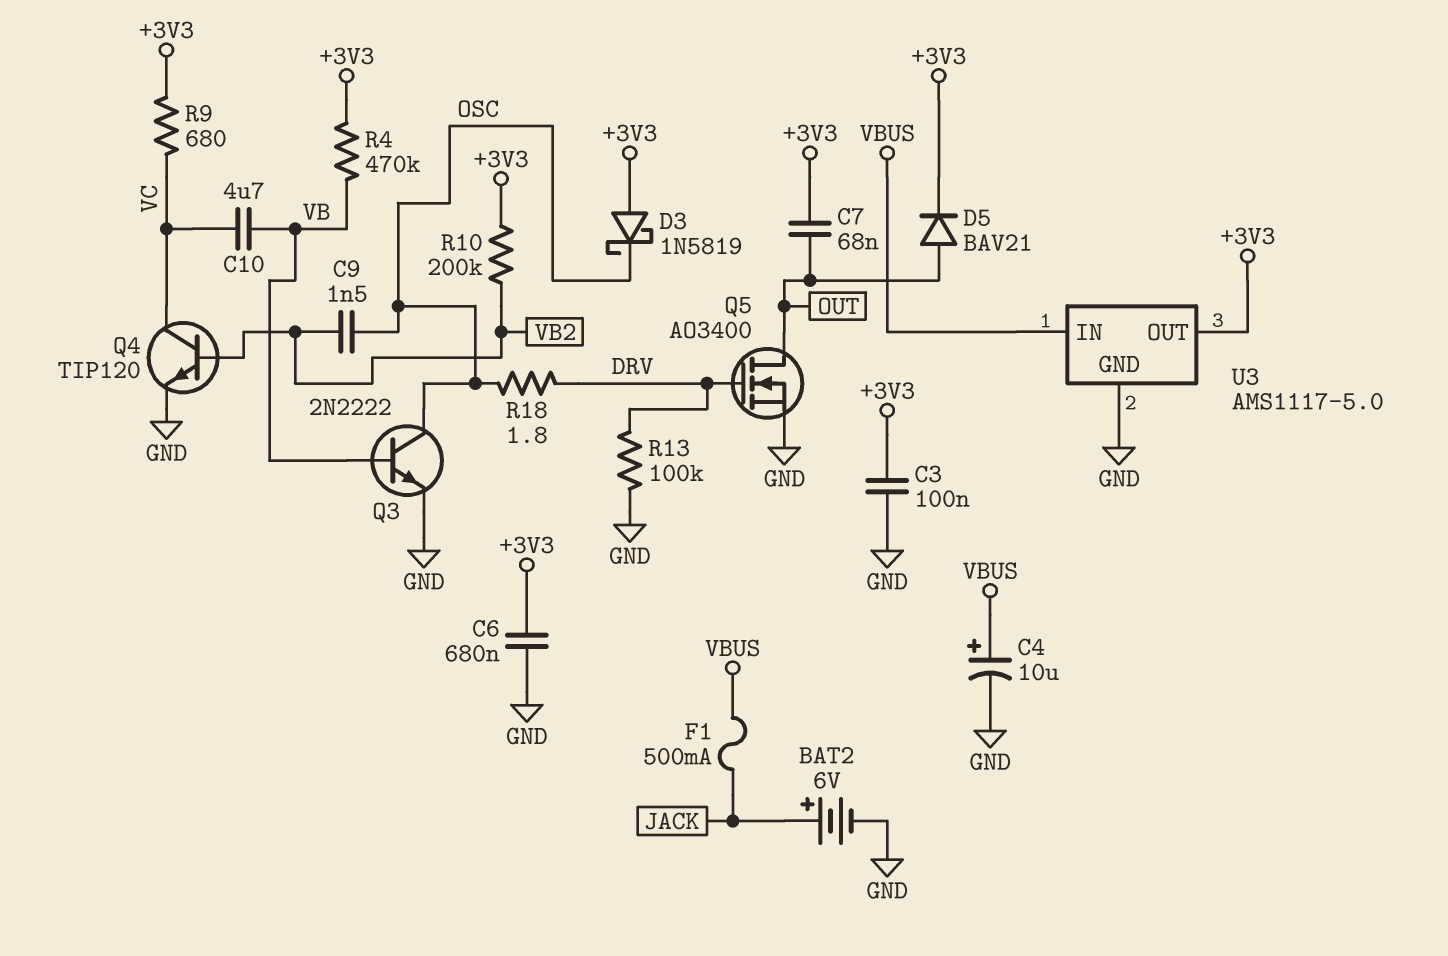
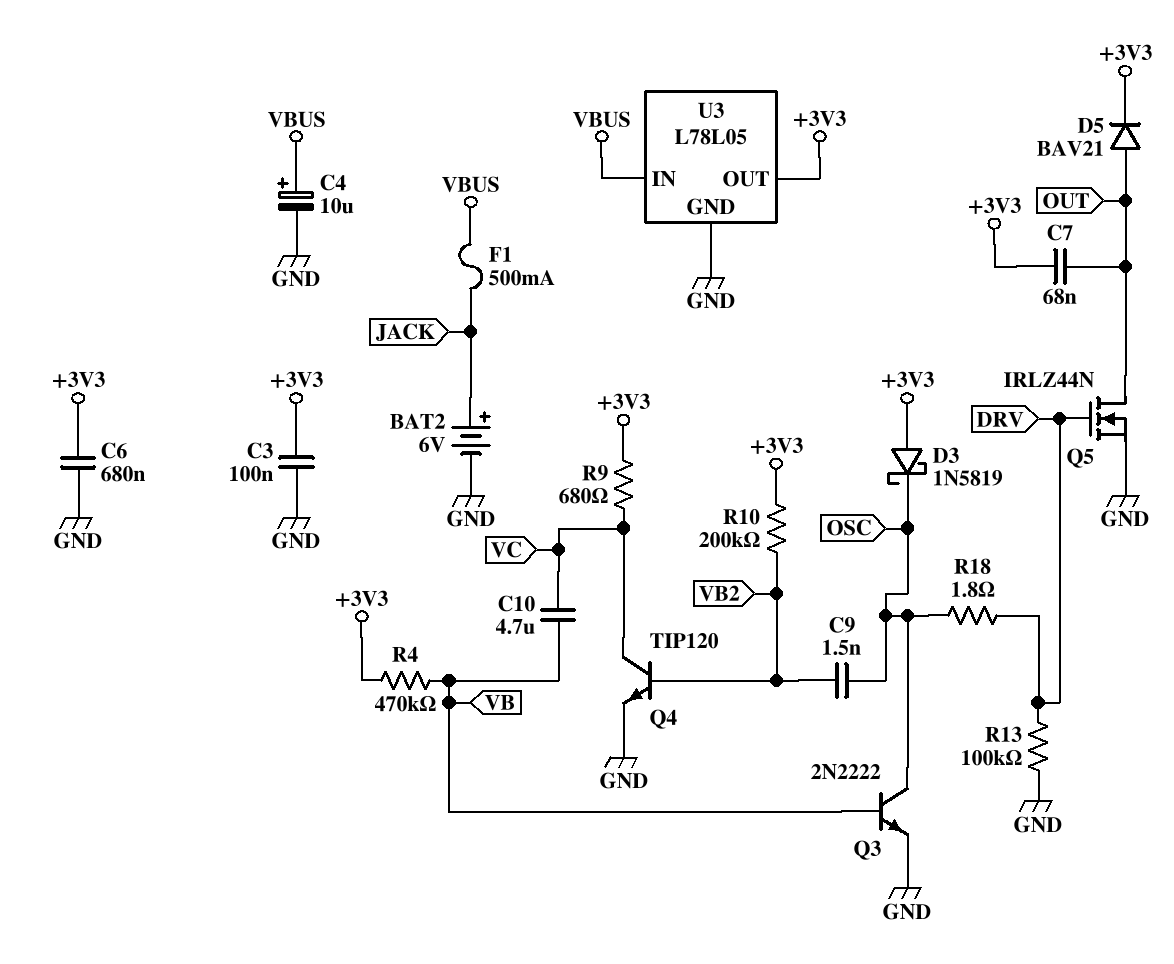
Q5: NMOS AO3400 (G DRV, D OUT, S GND) -> NMOS IRLZ44N (G DRV, D OUT, S GND)
U3: AMS1117-5.0 -> L78L05

